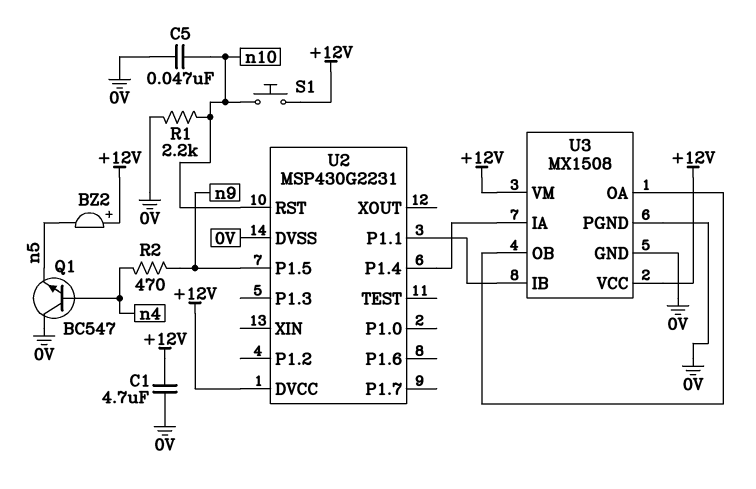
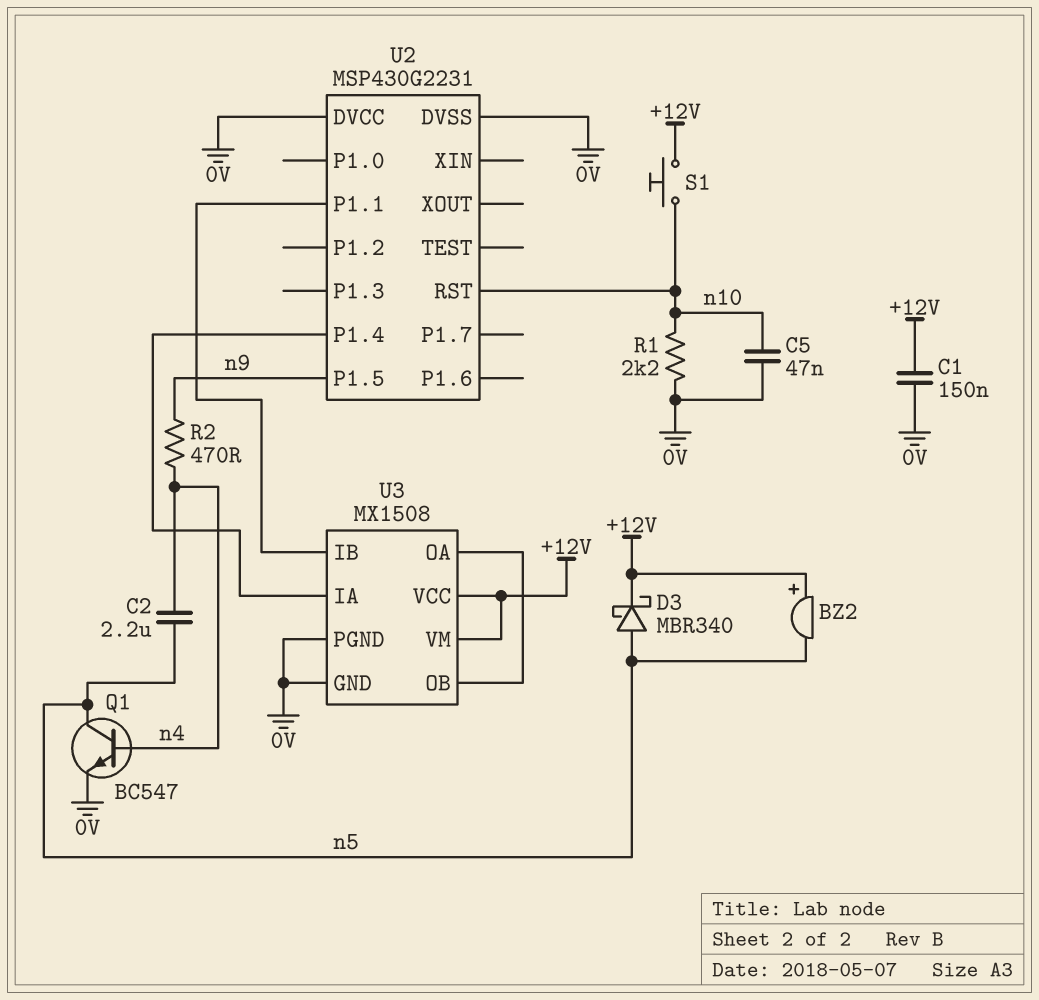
C1: 4.7uF (+12V, 0V) -> 150nF (+12V, 0V)
C2: none -> 2.2uF (n4, n5)
D3: none -> schottky MBR340 (A n5, K +12V)
Q1: NPN BC547 (B n4, C 0V, E n5) -> NPN BC547 (B n4, C n5, E 0V)
U2 pin DVCC: +12V -> 0V

